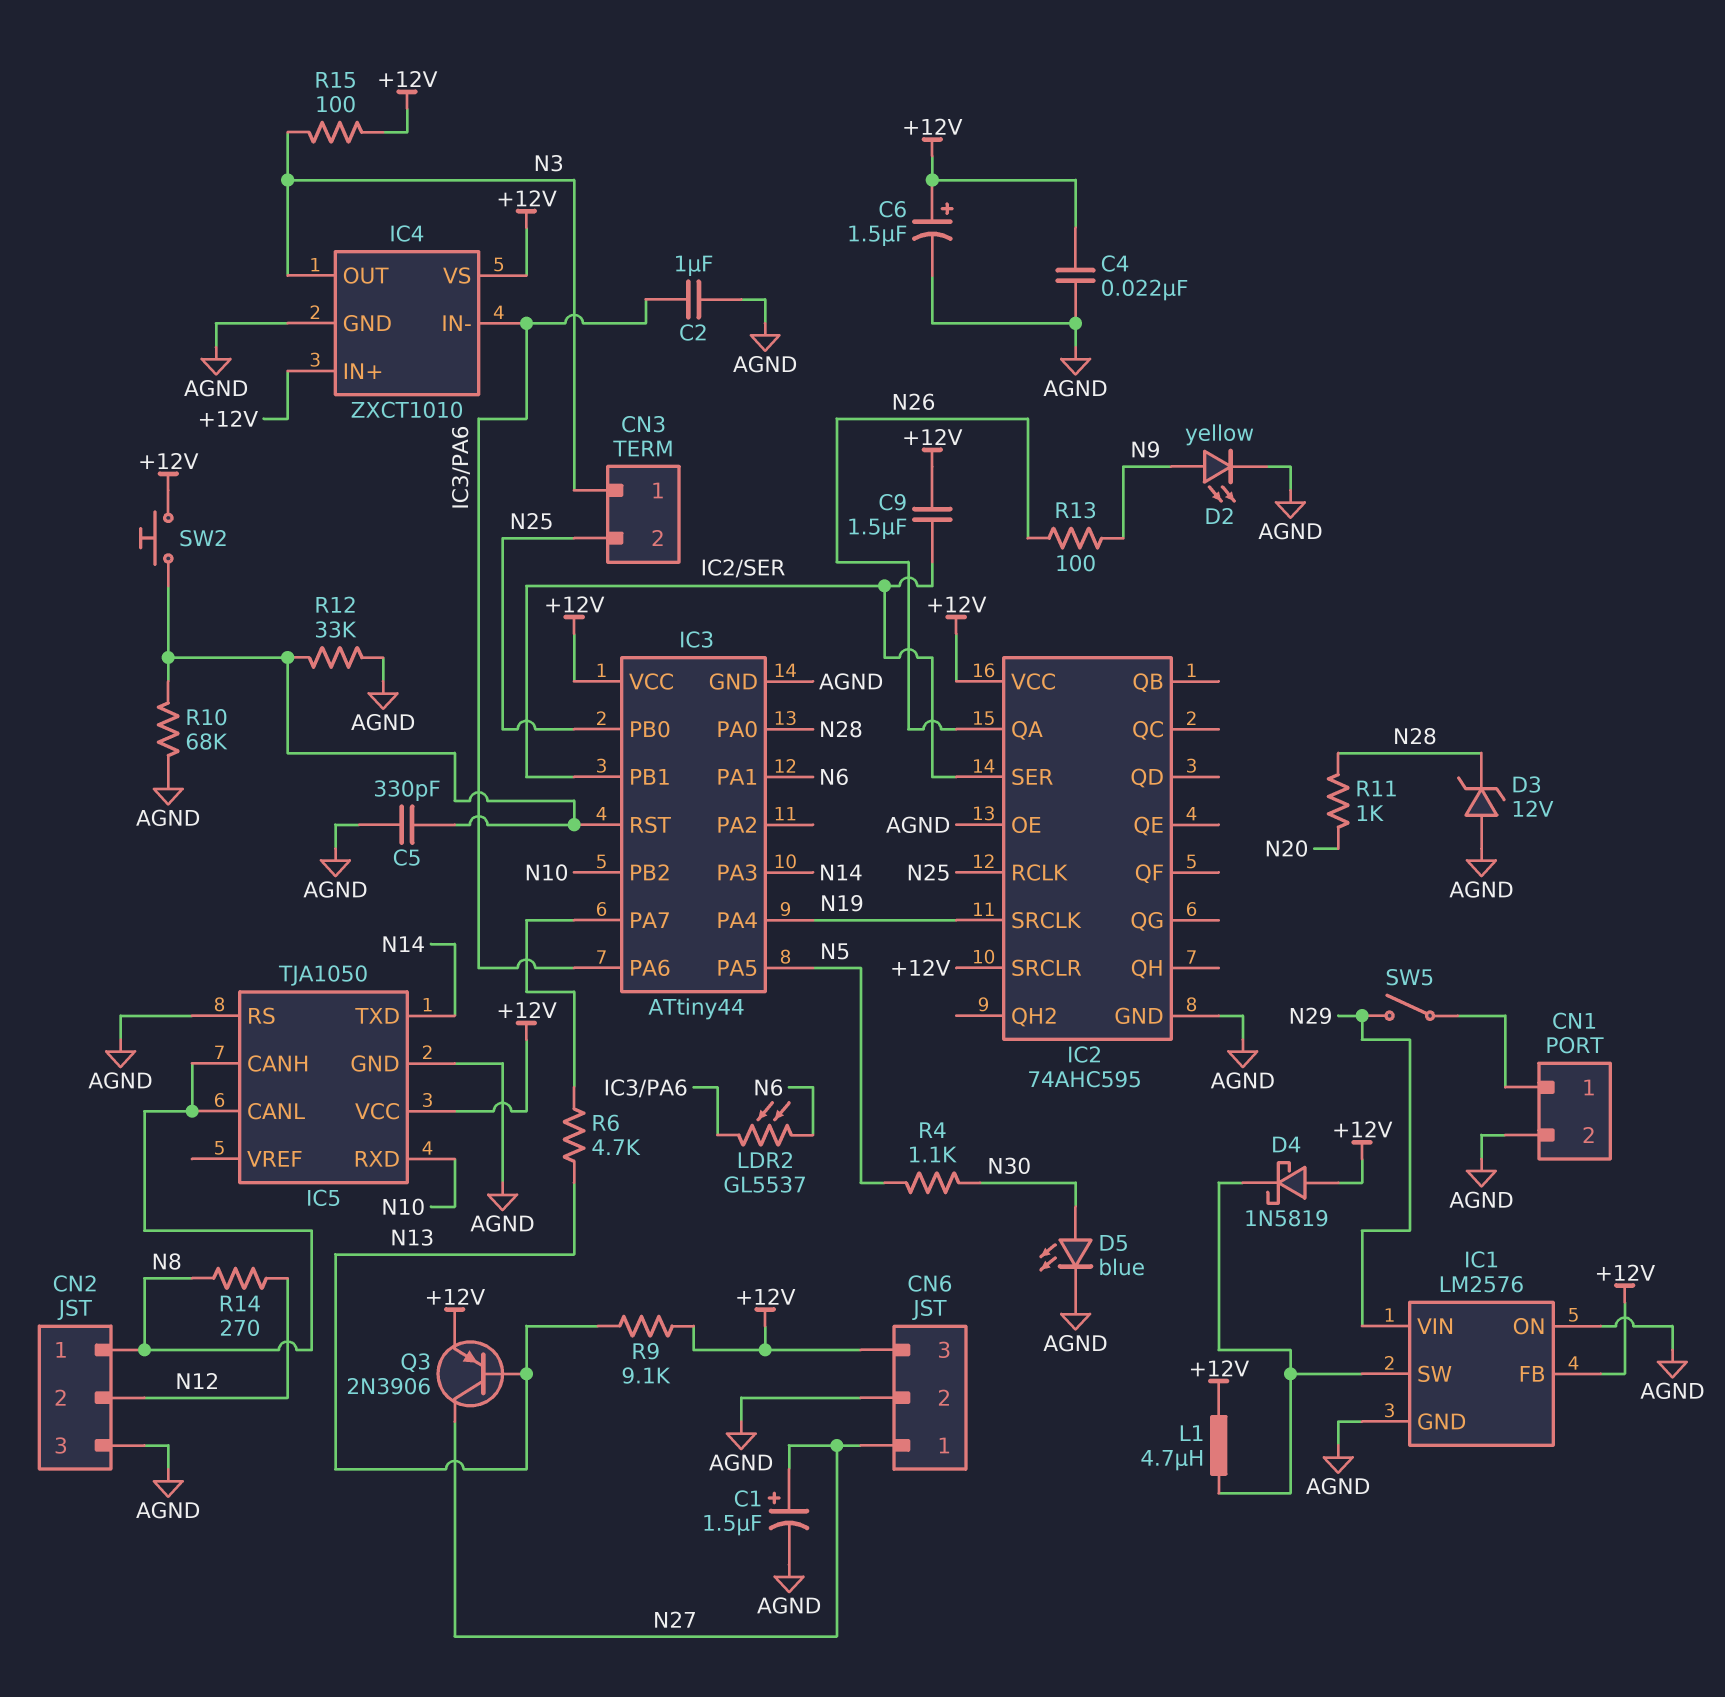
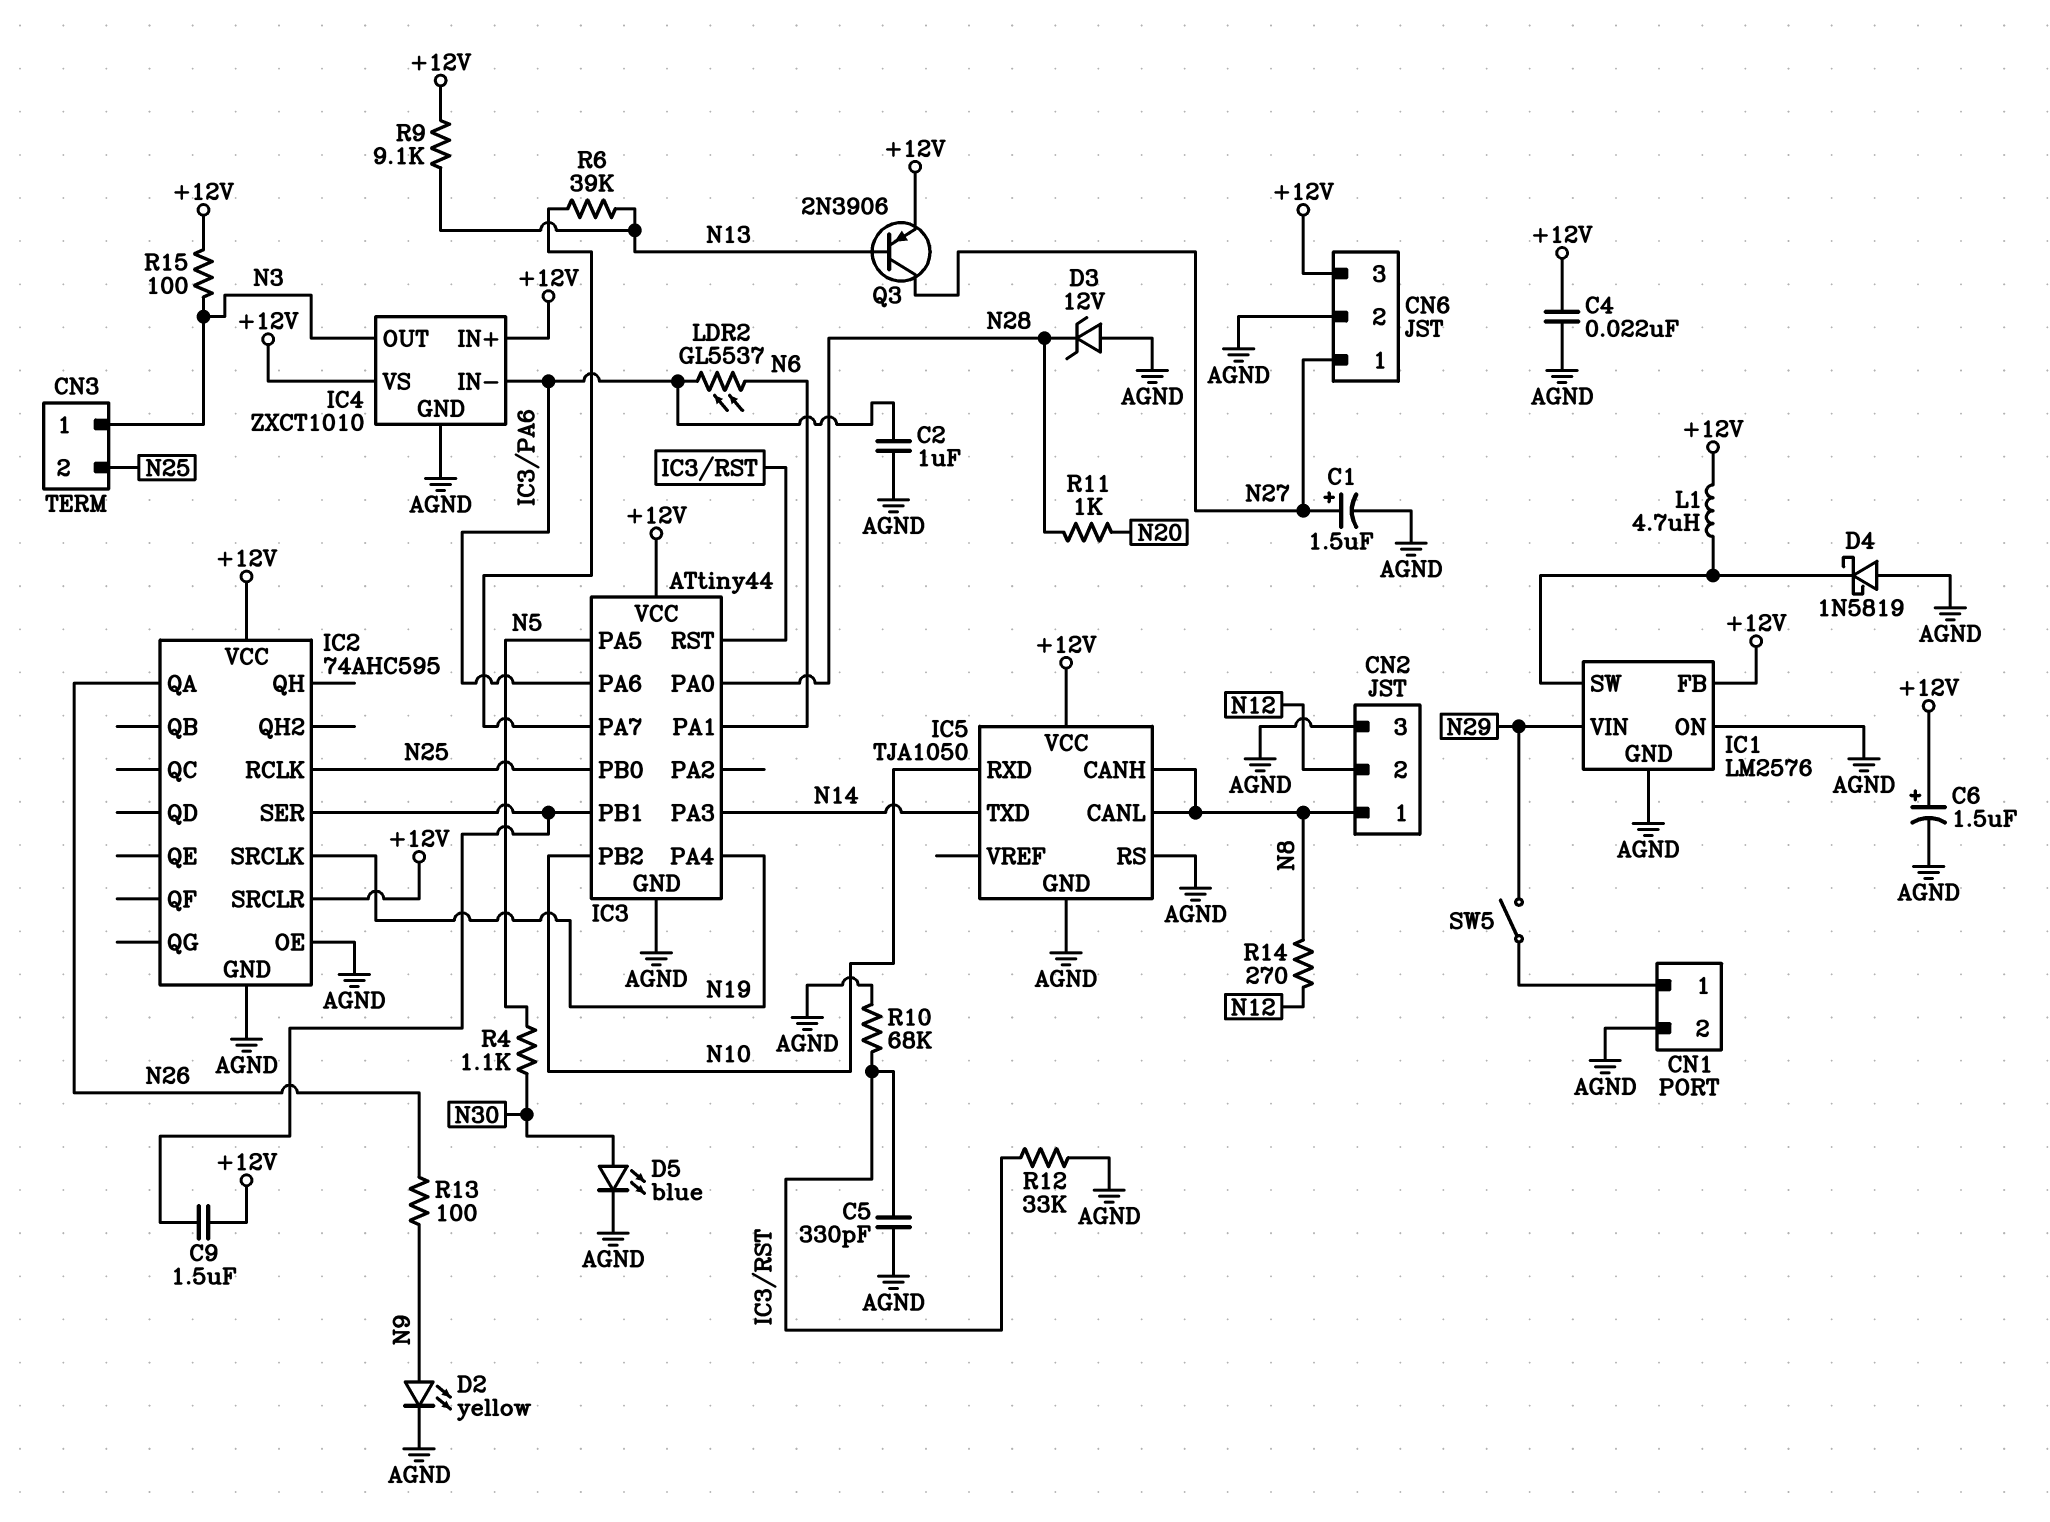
D4: schottky 1N5819 (A +12V, K IC1/SW) -> schottky 1N5819 (A AGND, K IC1/SW)
R6: 4.7k (IC3/PA7, N13) -> 39k (IC3/PA7, N13)
SW2: button (+12V, IC3/RST) -> none

